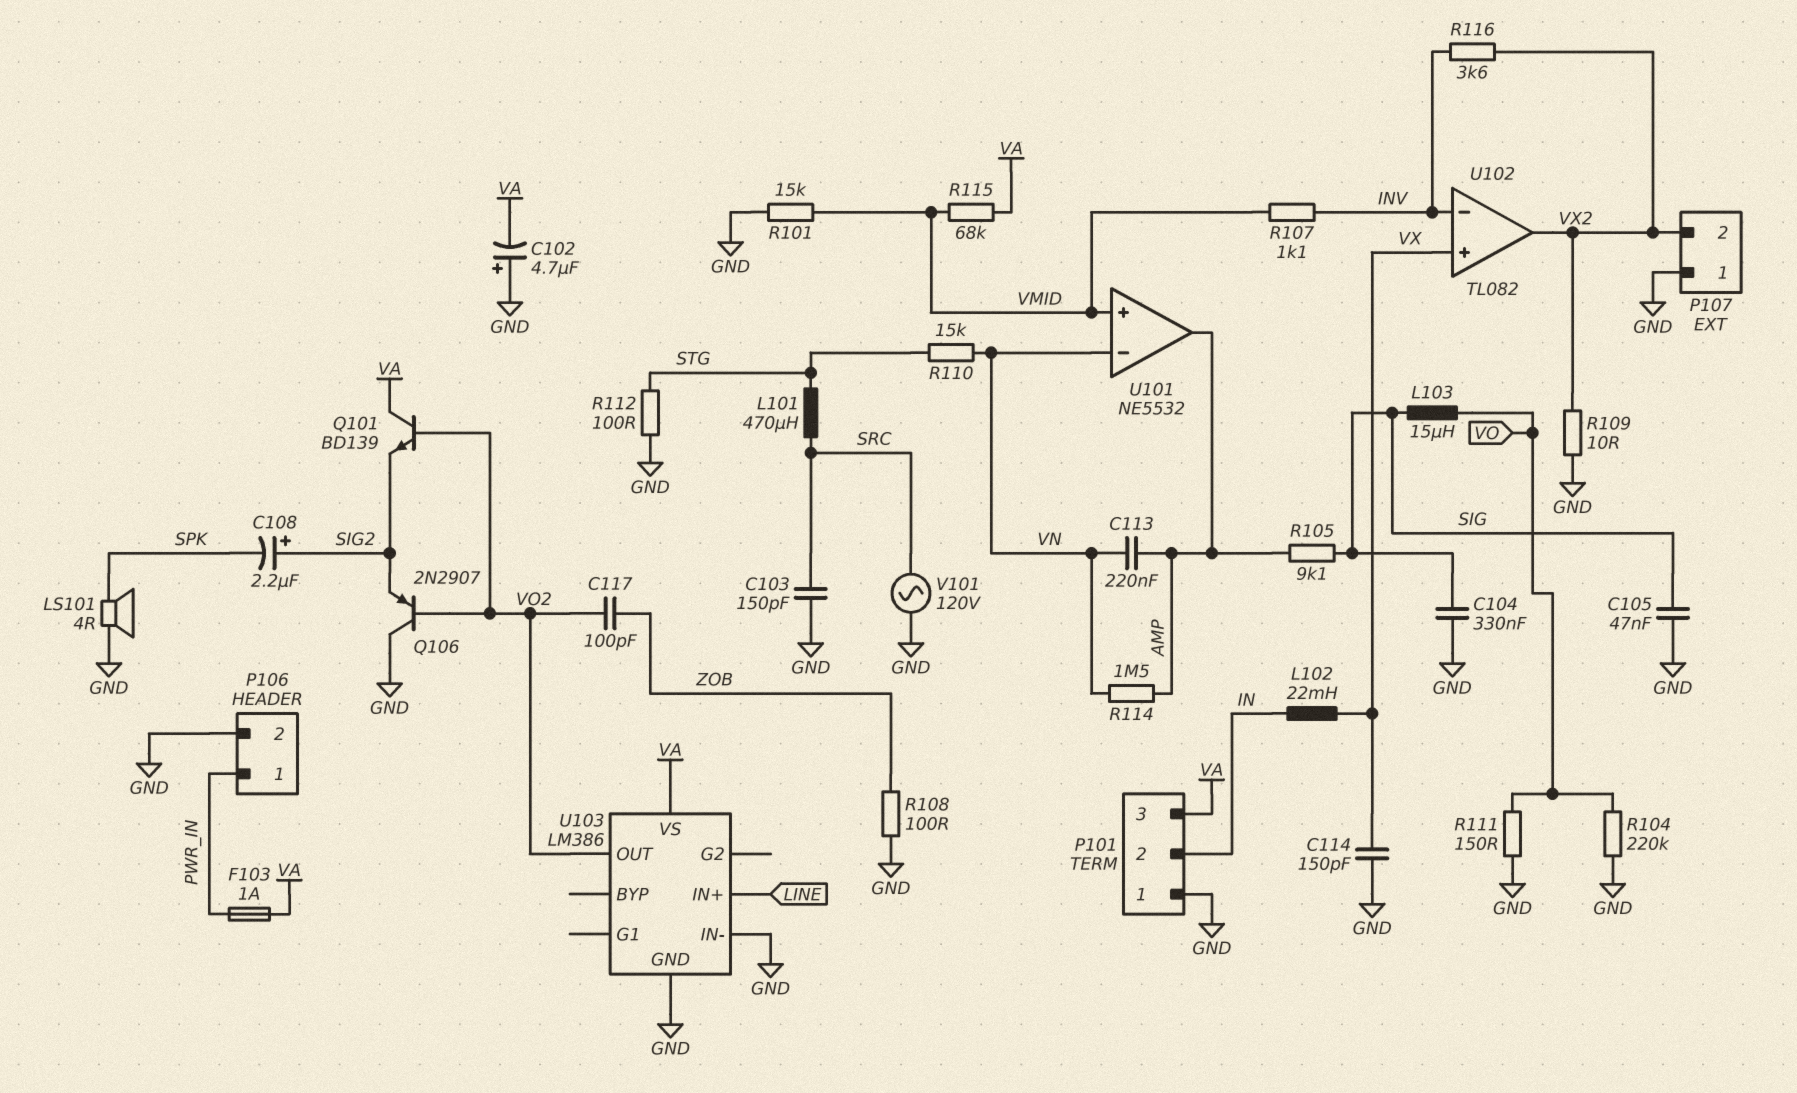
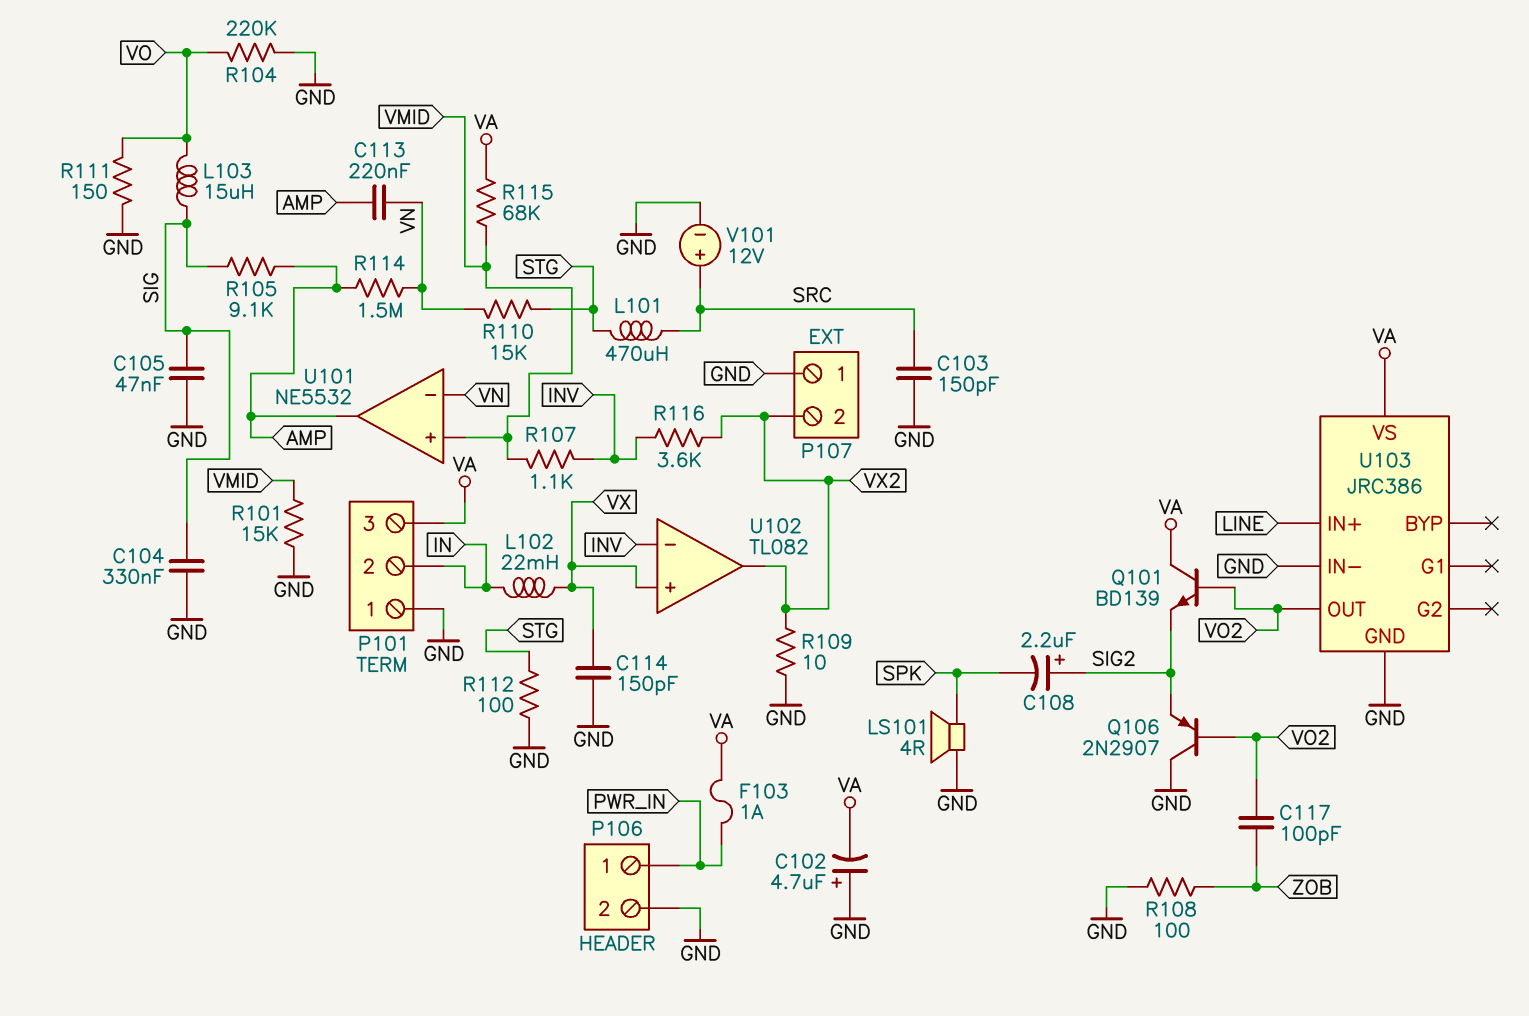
U103: LM386 -> JRC386
V101: AC 120V (GND, SRC) -> 12V (plus SRC, minus GND)

